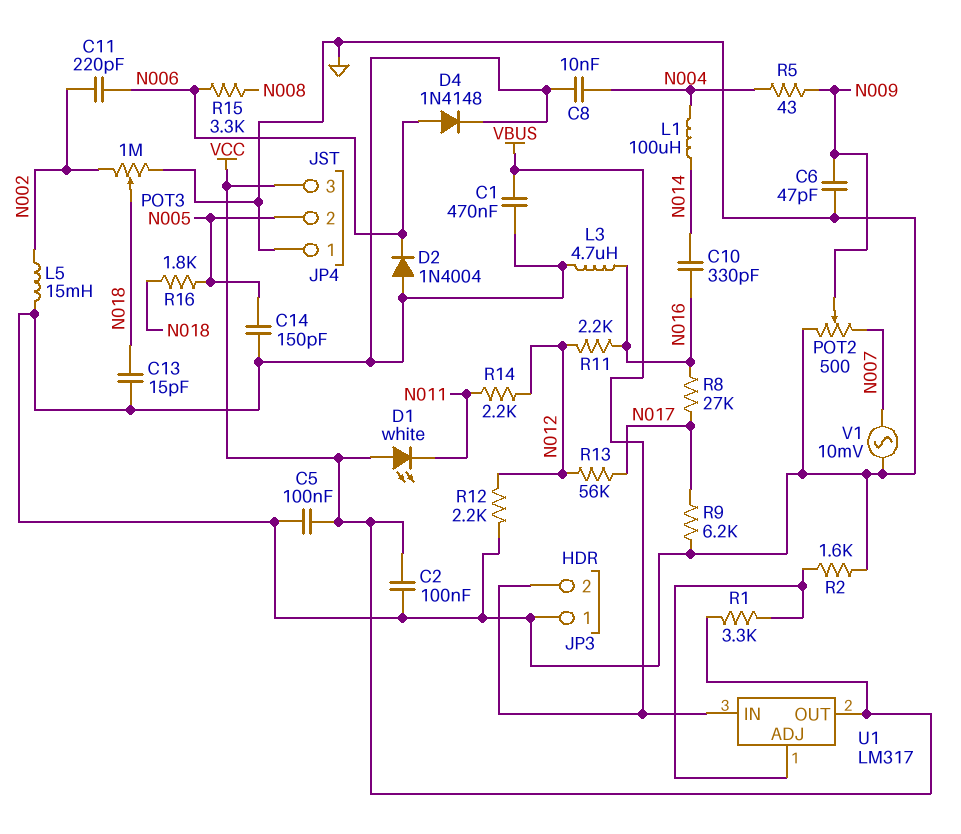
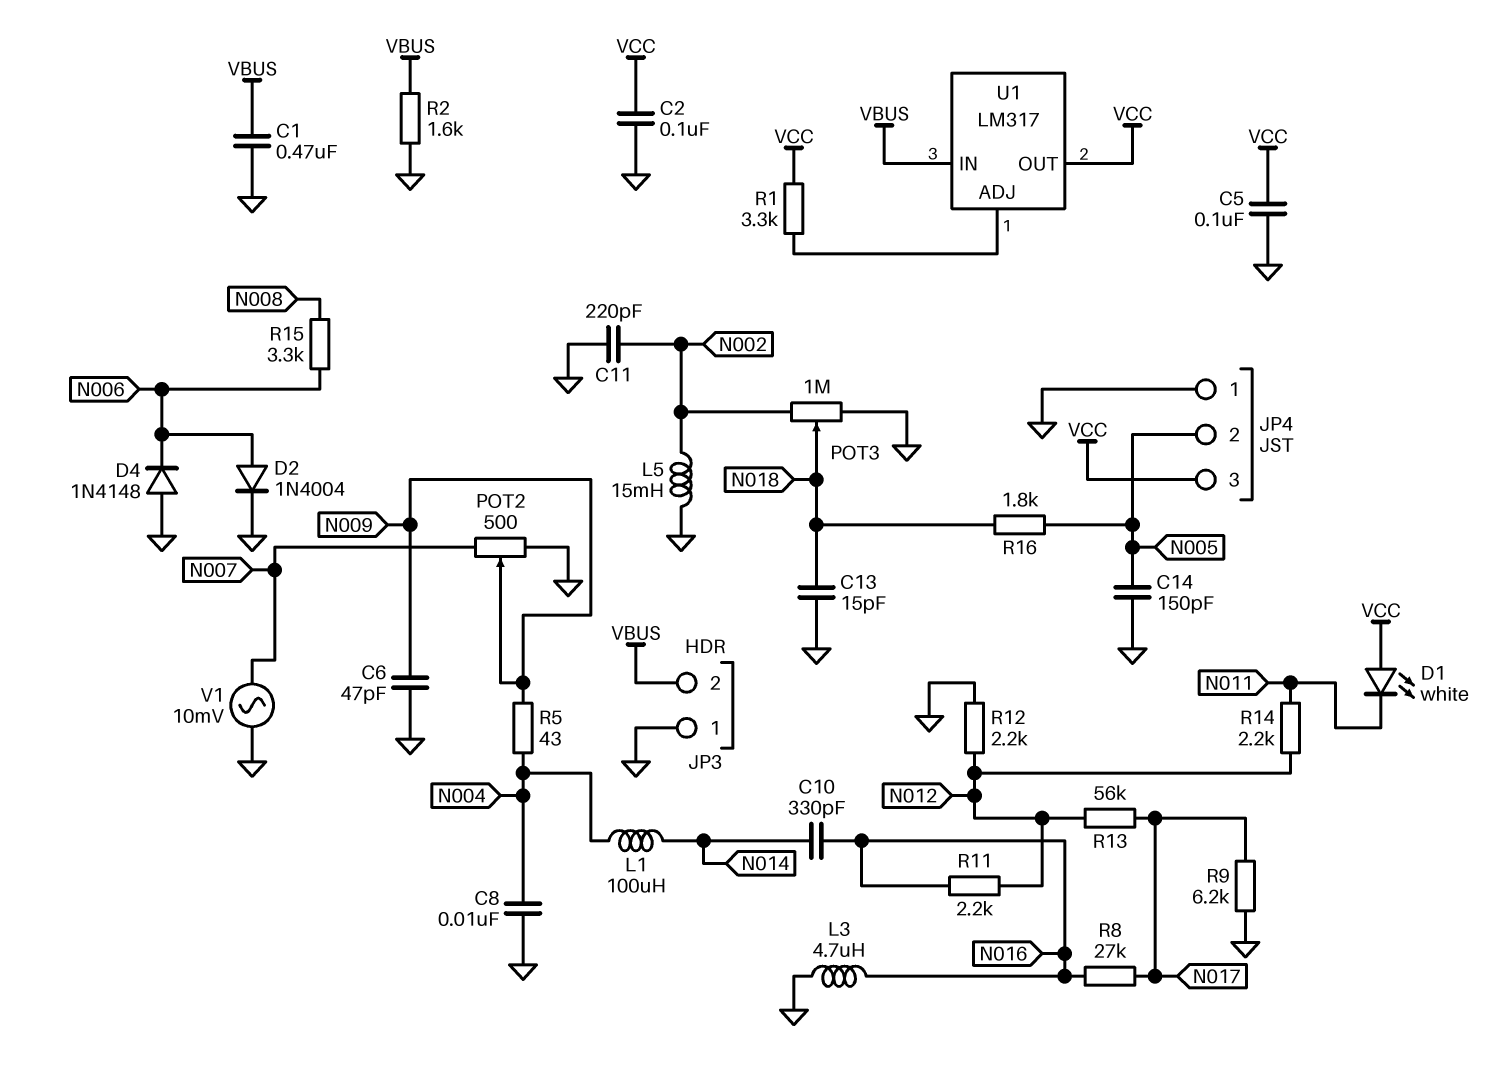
C11: 220pF (N002, N006) -> 220pF (GND, N002)
D2: diode 1N4004 (A GND, K N006) -> diode 1N4004 (A N006, K GND)
D4: diode 1N4148 (A N006, K GND) -> diode 1N4148 (A GND, K N006)
R2: 1.6k (GND, U1/ADJ) -> 1.6k (GND, VBUS)

